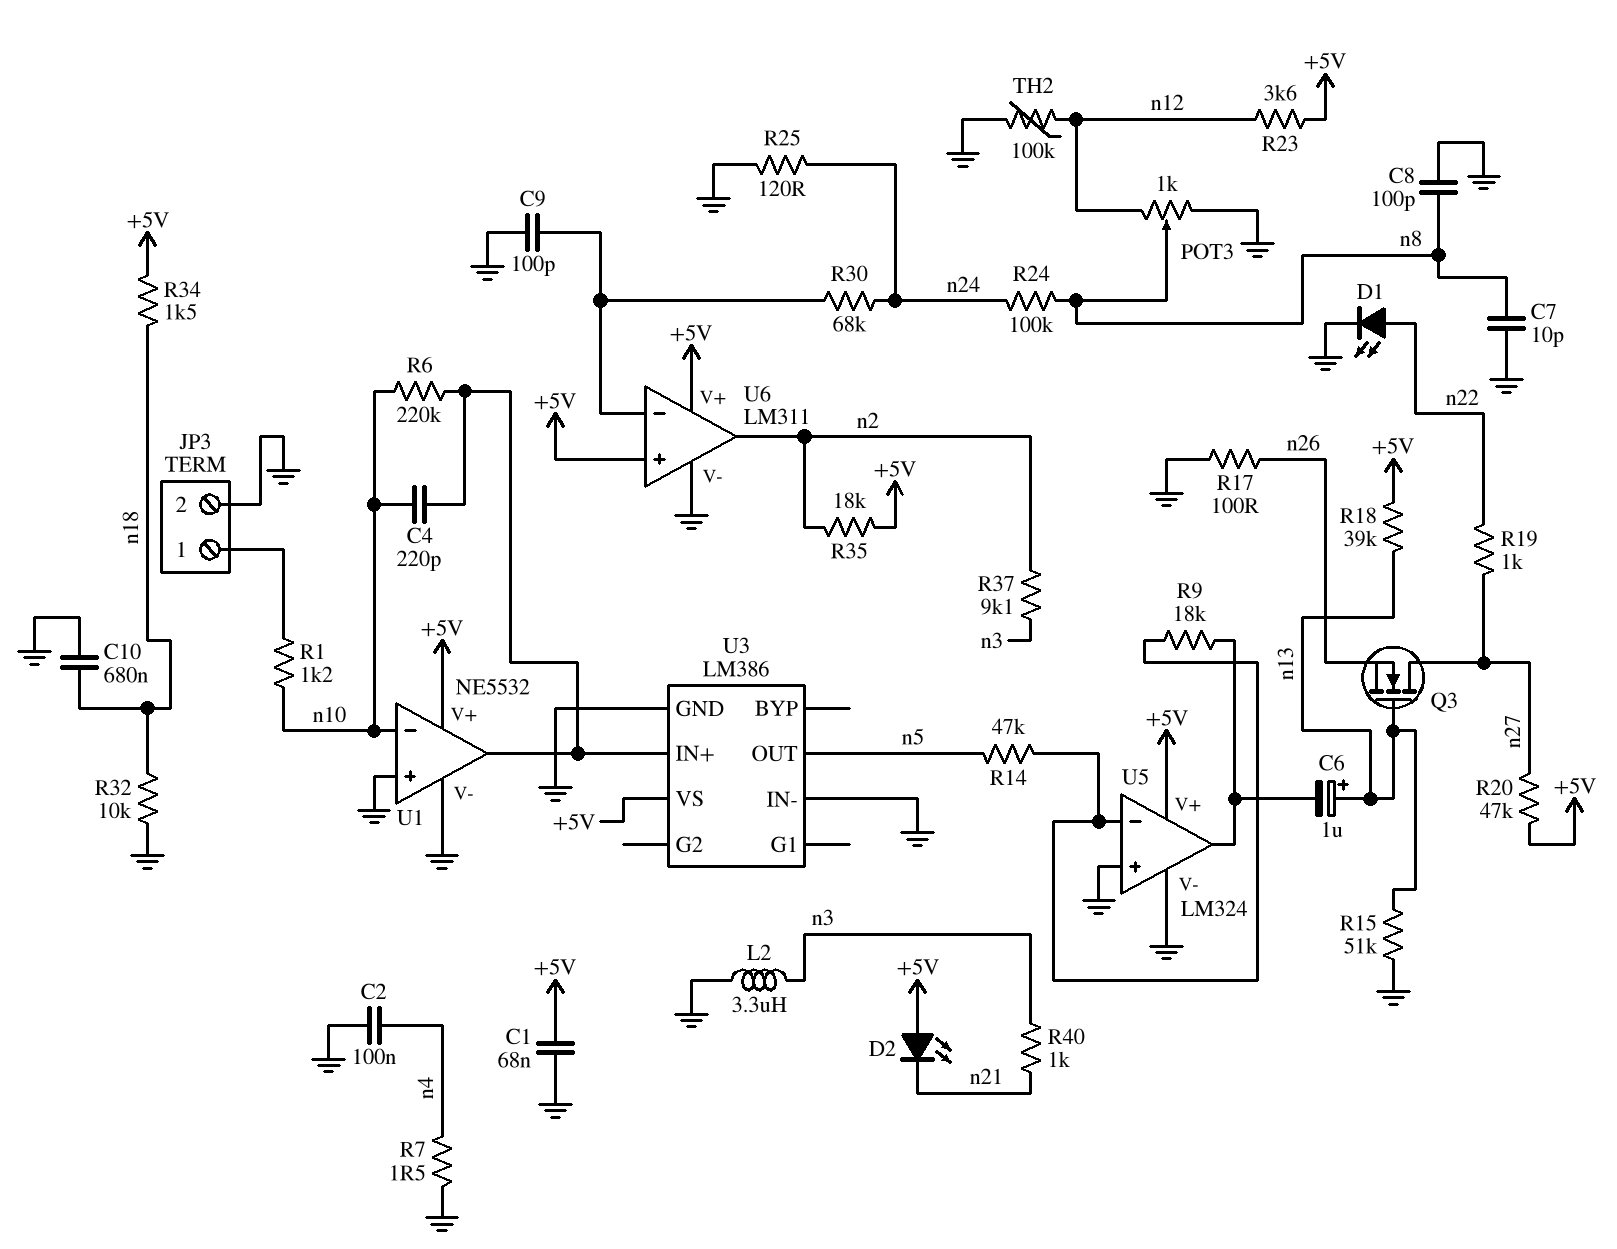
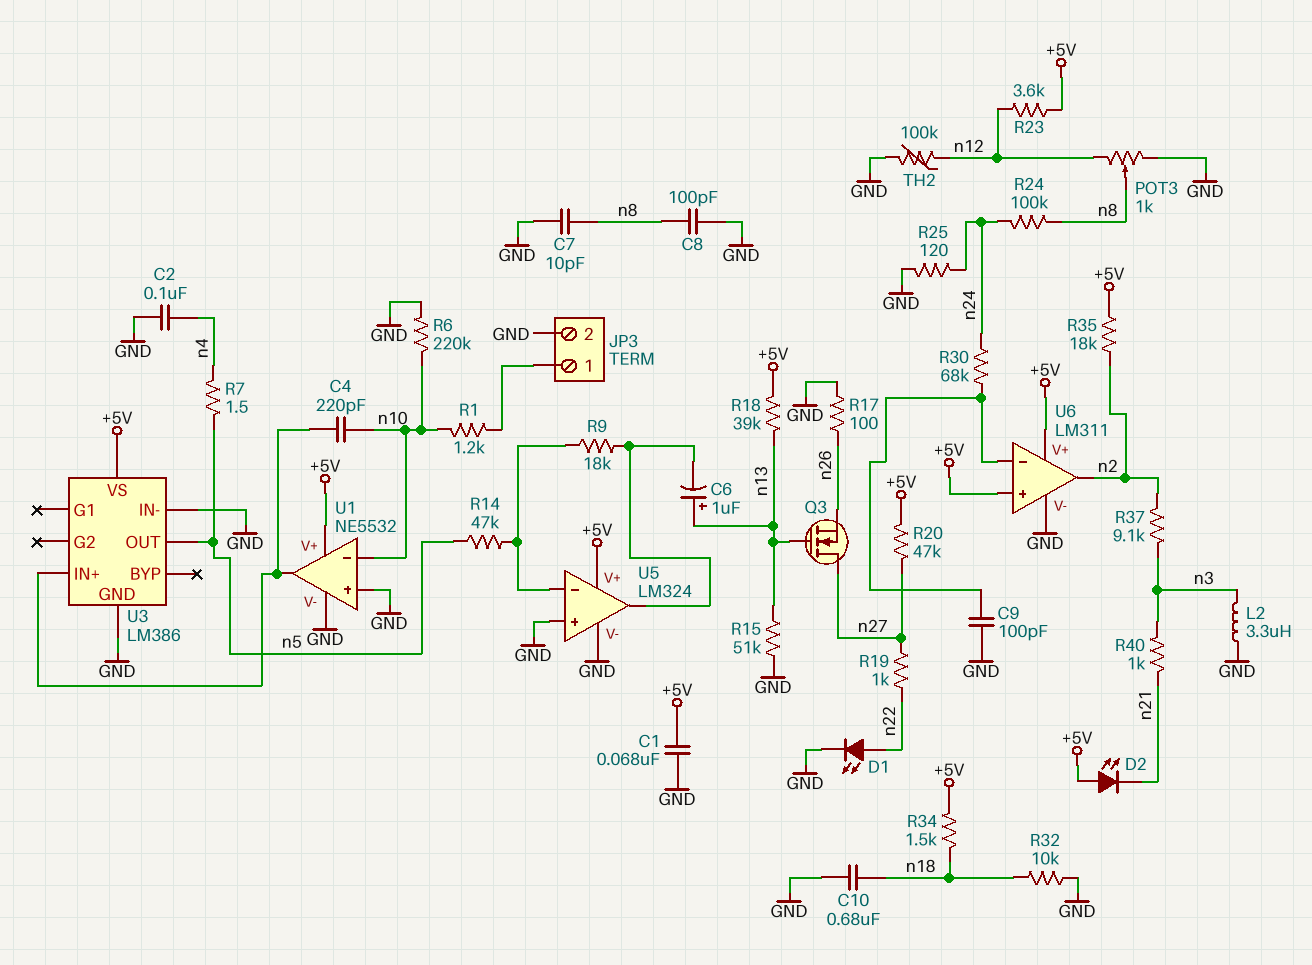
R6: 220k (U1/out, n10) -> 220k (GND, n10)
R7: 1.5 (GND, n4) -> 1.5 (n4, n5)

